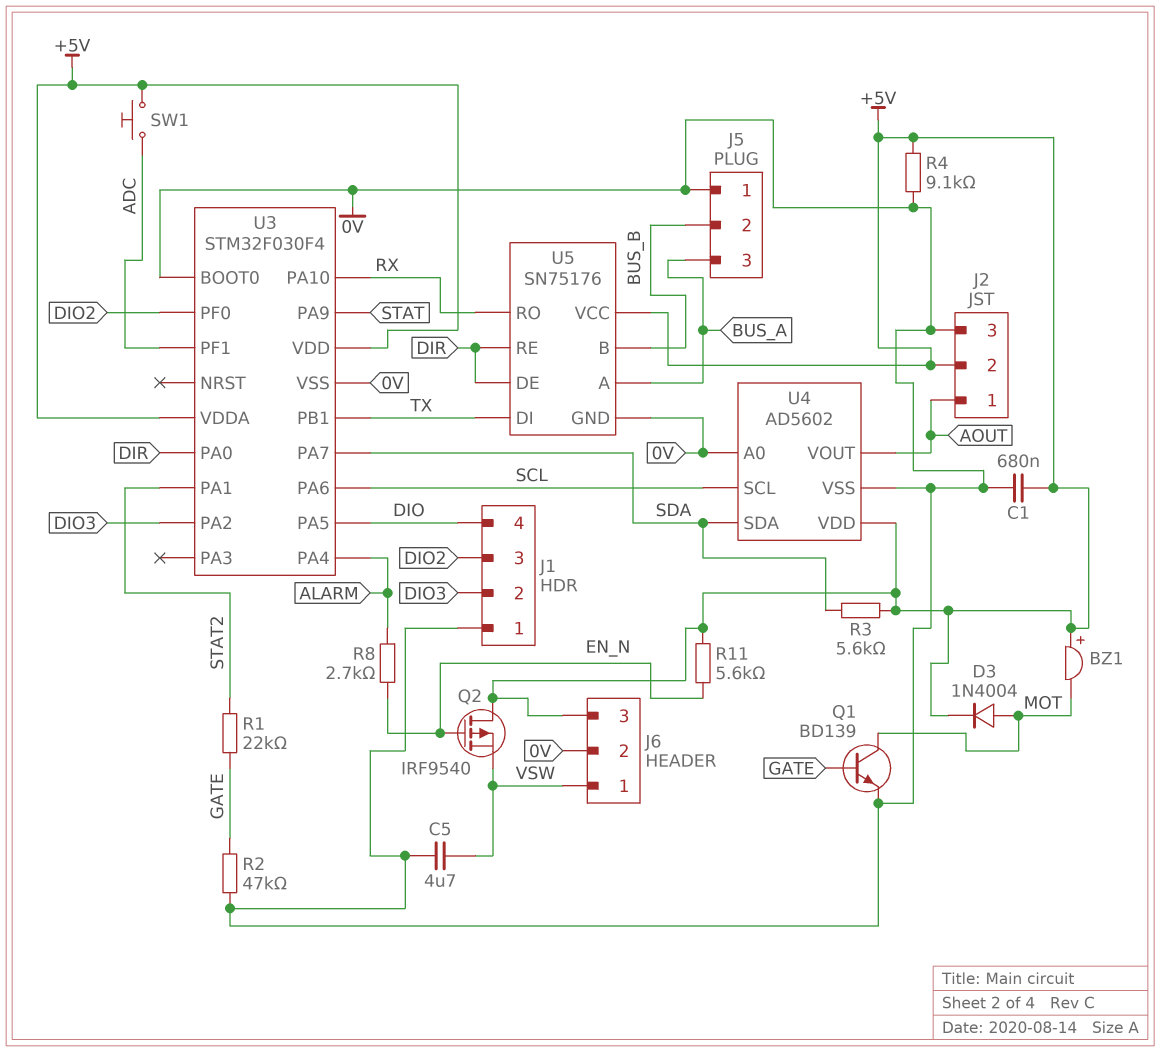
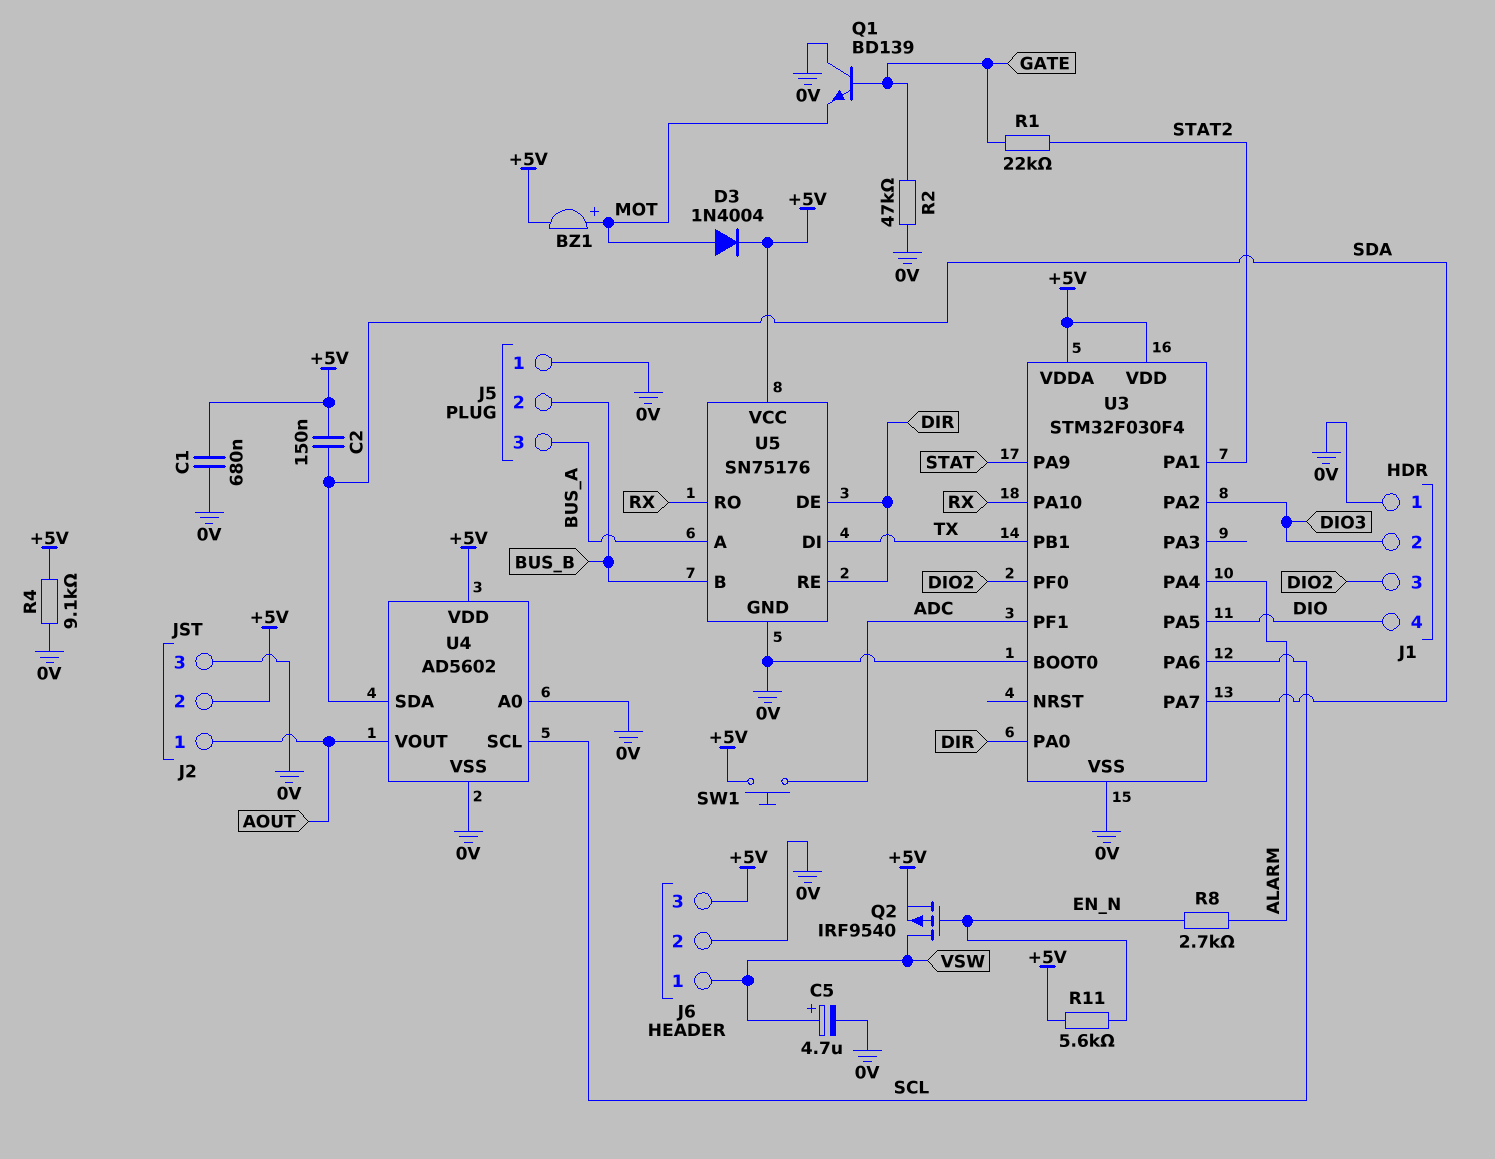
BZ1: buzzer (plus +5V, minus MOT) -> buzzer (plus MOT, minus +5V)
C2: none -> 150nF (+5V, SDA)
C5: 4.7uF (0V, VSW) -> 4.7uF (plus VSW, minus 0V)
Q1: NPN BD139 (B GATE, C MOT, E 0V) -> NPN BD139 (B GATE, C 0V, E MOT)
Q2: PMOS IRF9540 (G EN_N, D +5V, S VSW) -> PMOS IRF9540 (G EN_N, D VSW, S +5V)
R3: 5.6k (+5V, SDA) -> none

